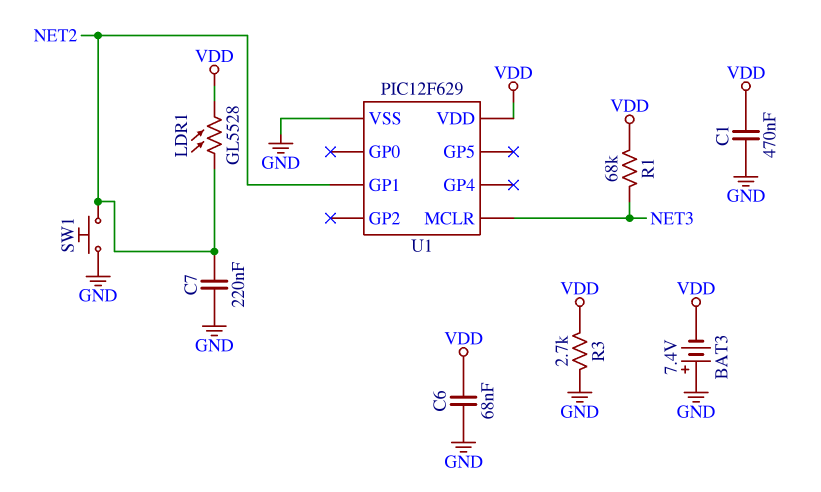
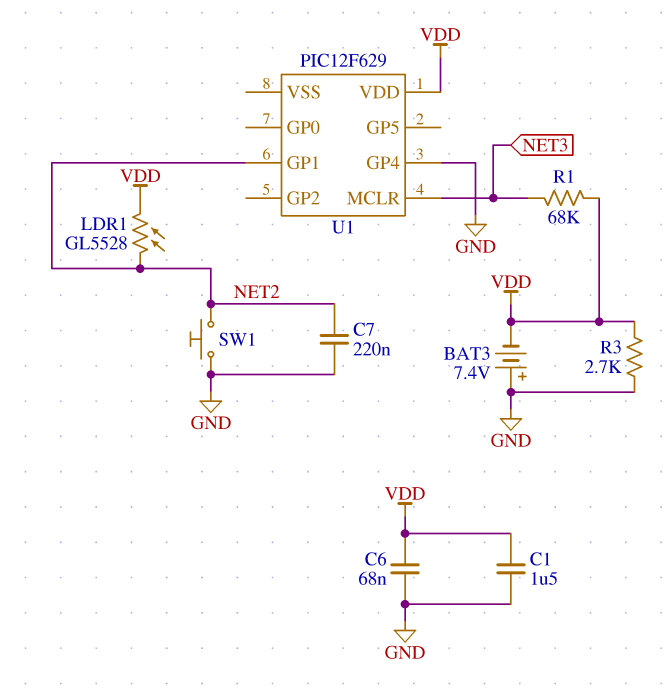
C1: 470nF (GND, VDD) -> 1.5uF (GND, VDD)
U1 pin GP4: none -> GND
U1 pin VSS: GND -> none

